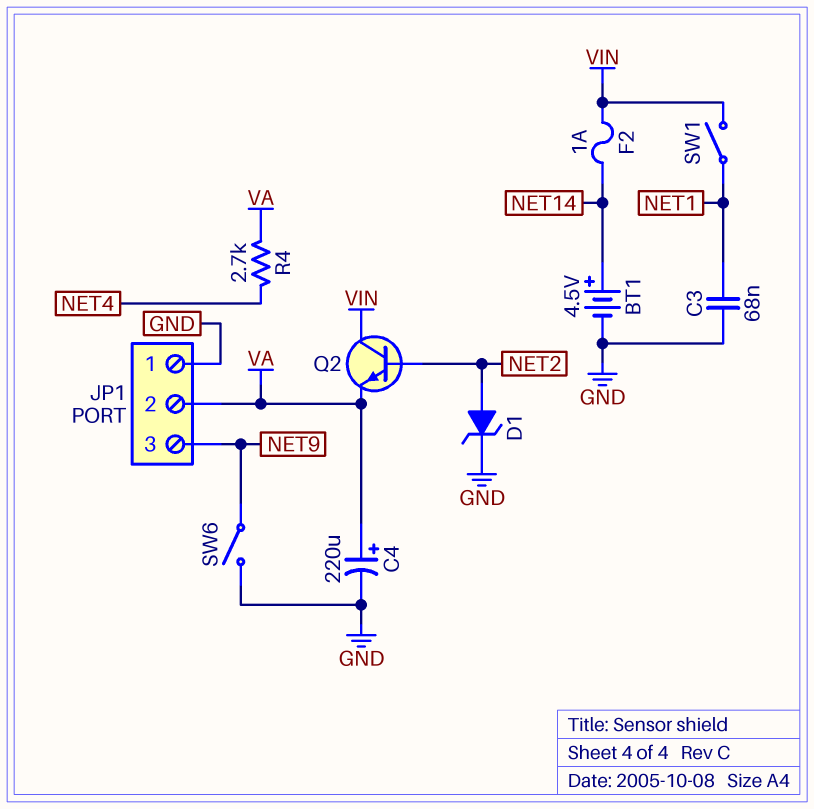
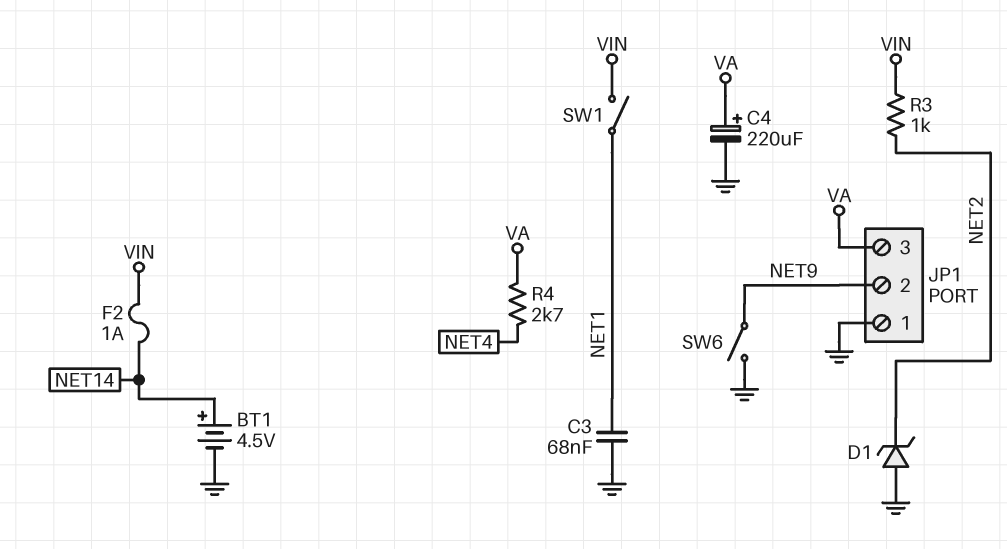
D1: zener (A NET2, K GND) -> zener (A GND, K NET2)
JP1 pin 2: VA -> NET9
JP1 pin 3: NET9 -> VA
Q2: NPN (B NET2, C VIN, E VA) -> none
R3: none -> 1k (NET2, VIN)

